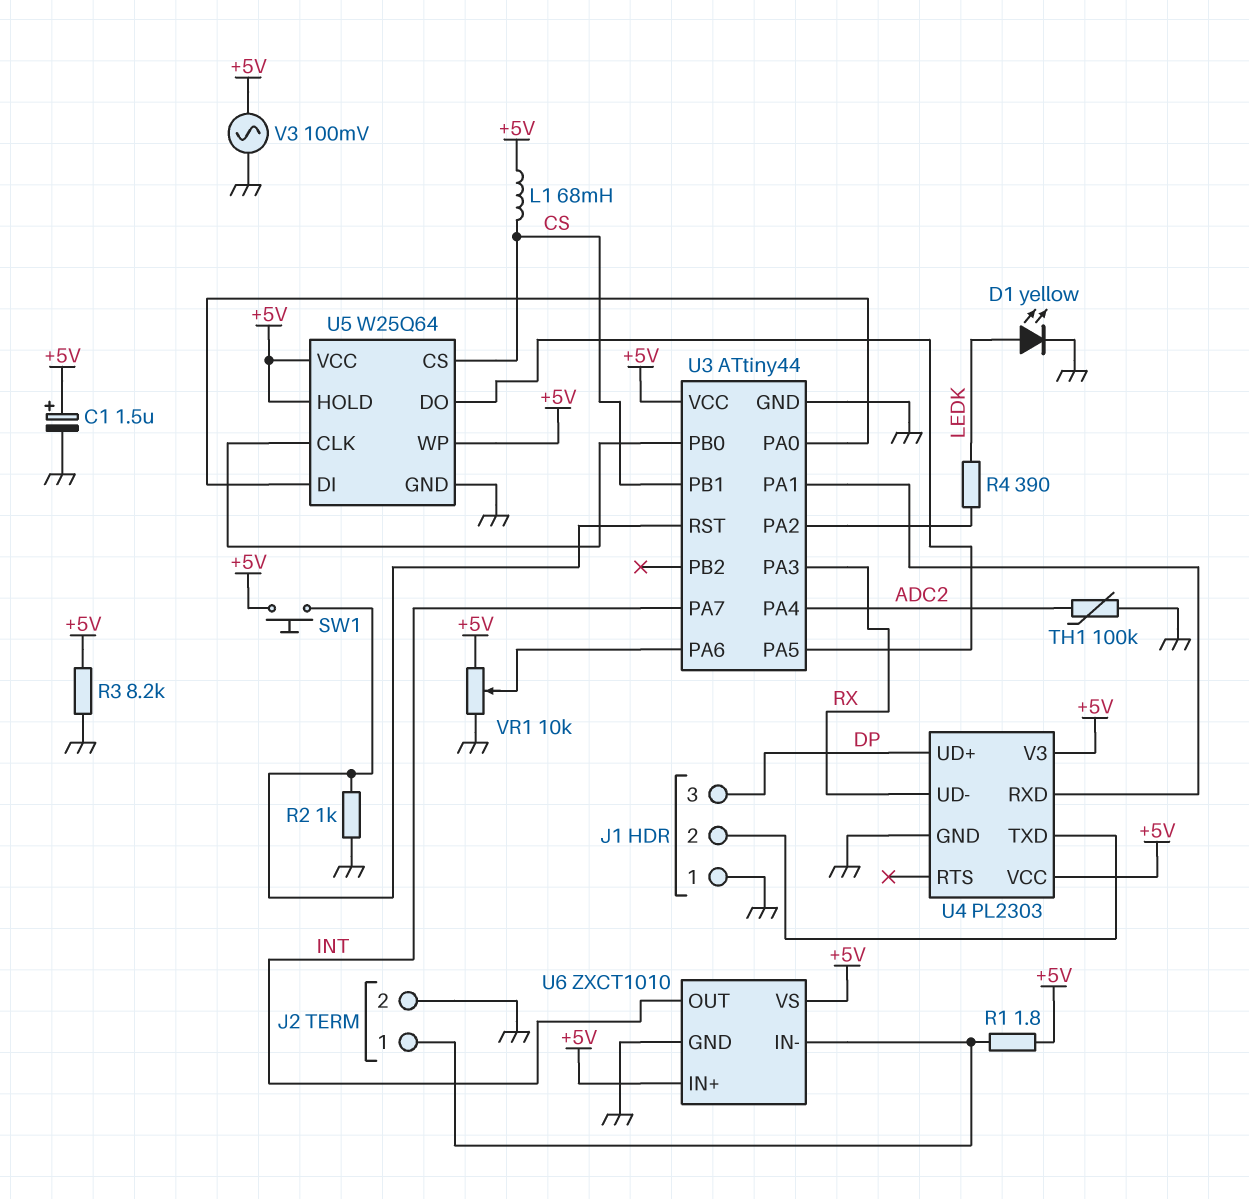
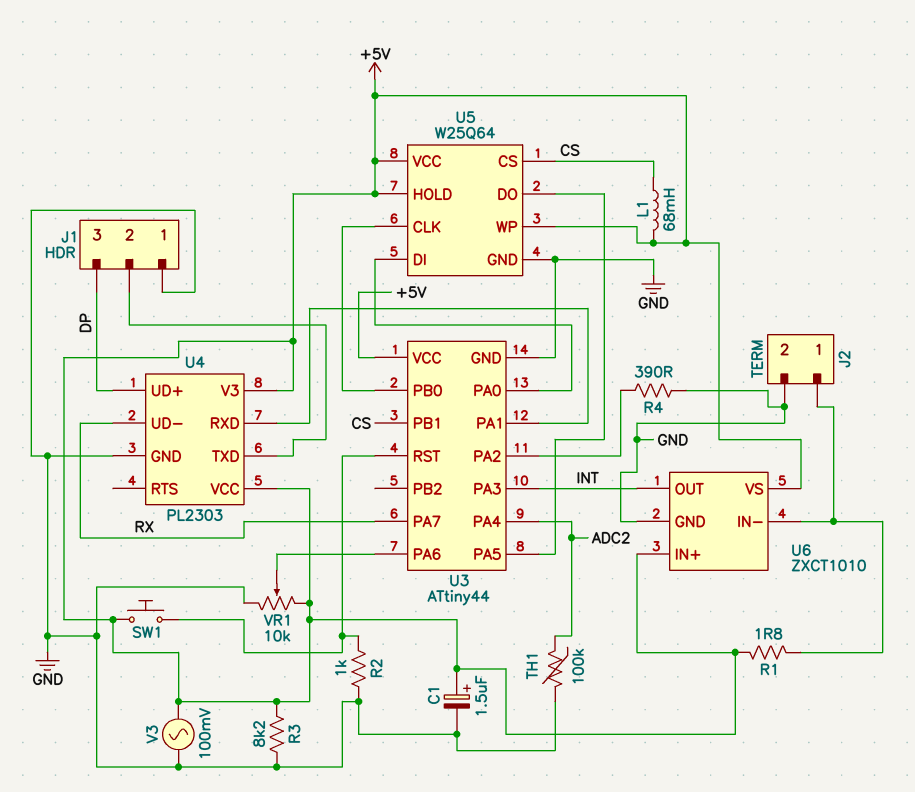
D1: LED yellow (A LEDK, K GND) -> none
R4: 390 (LEDK, U3/PA2) -> 390 (GND, U3/PA2)
U3 pin PA3: RX -> INT
U3 pin PA7: INT -> RX

